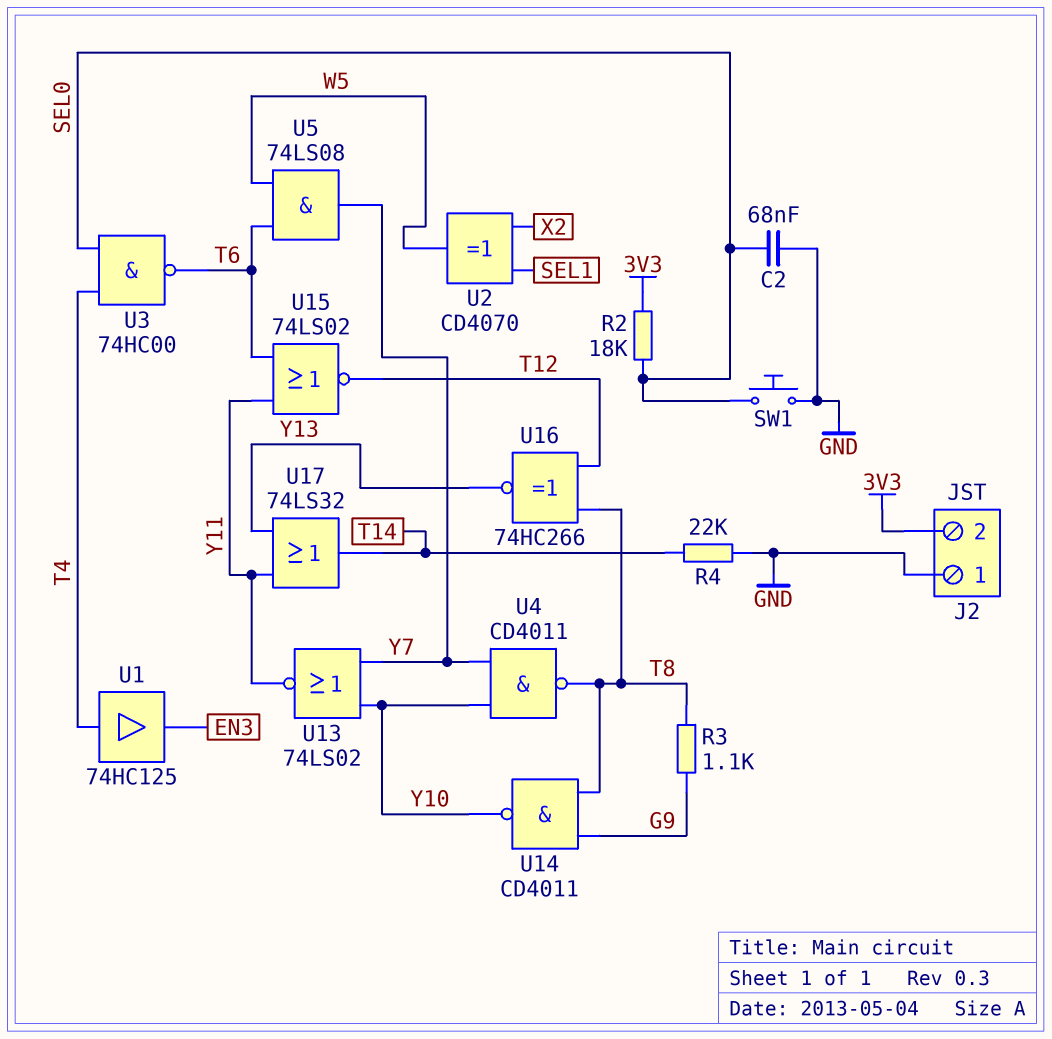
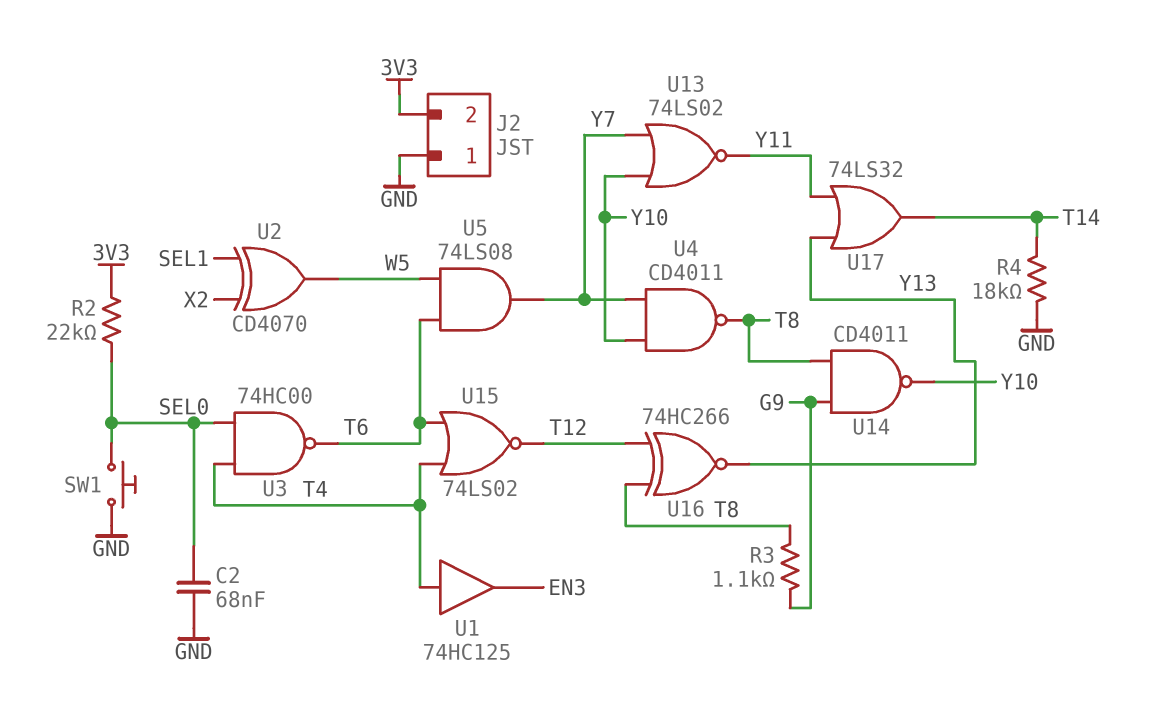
R2: 18k (3V3, SEL0) -> 22k (3V3, SEL0)
R4: 22k (GND, T14) -> 18k (GND, T14)
U15: NOR 74LS02 (in T6, in Y11, out T12) -> NOR 74LS02 (in T4, in T6, out T12)

